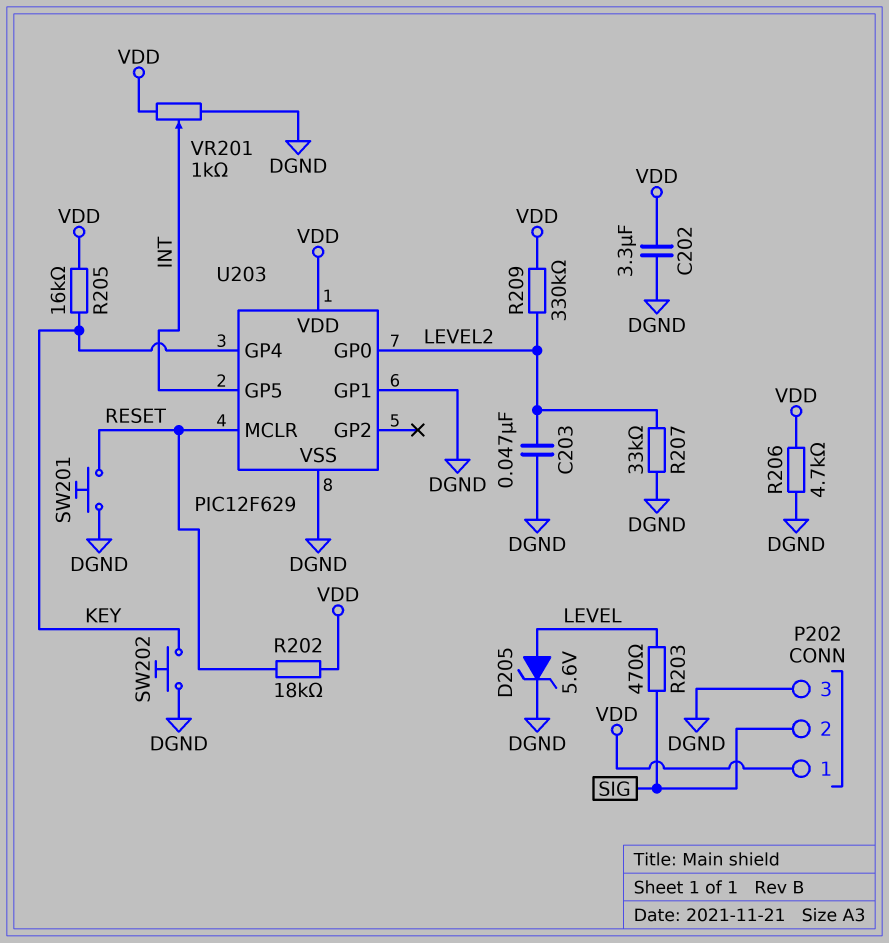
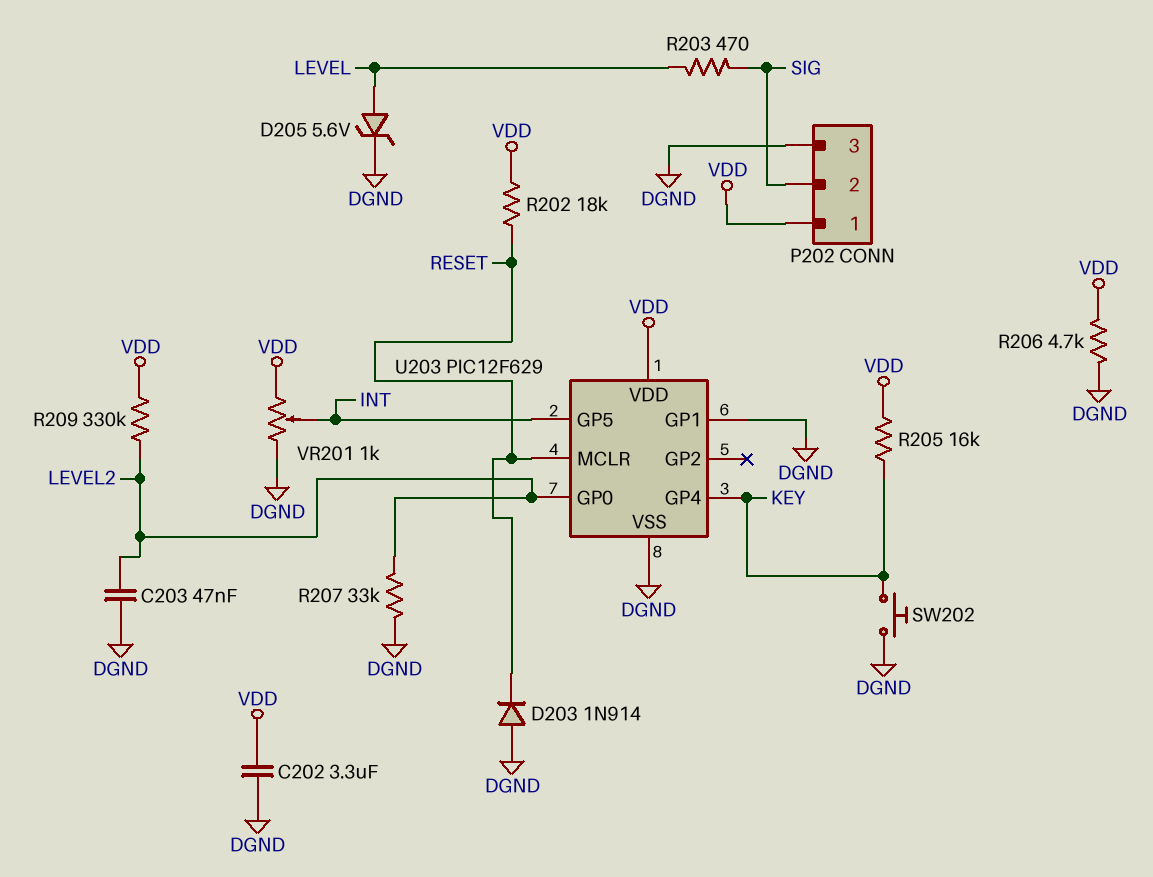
D203: none -> diode 1N914 (A DGND, K RESET)
SW201: button (DGND, RESET) -> none

